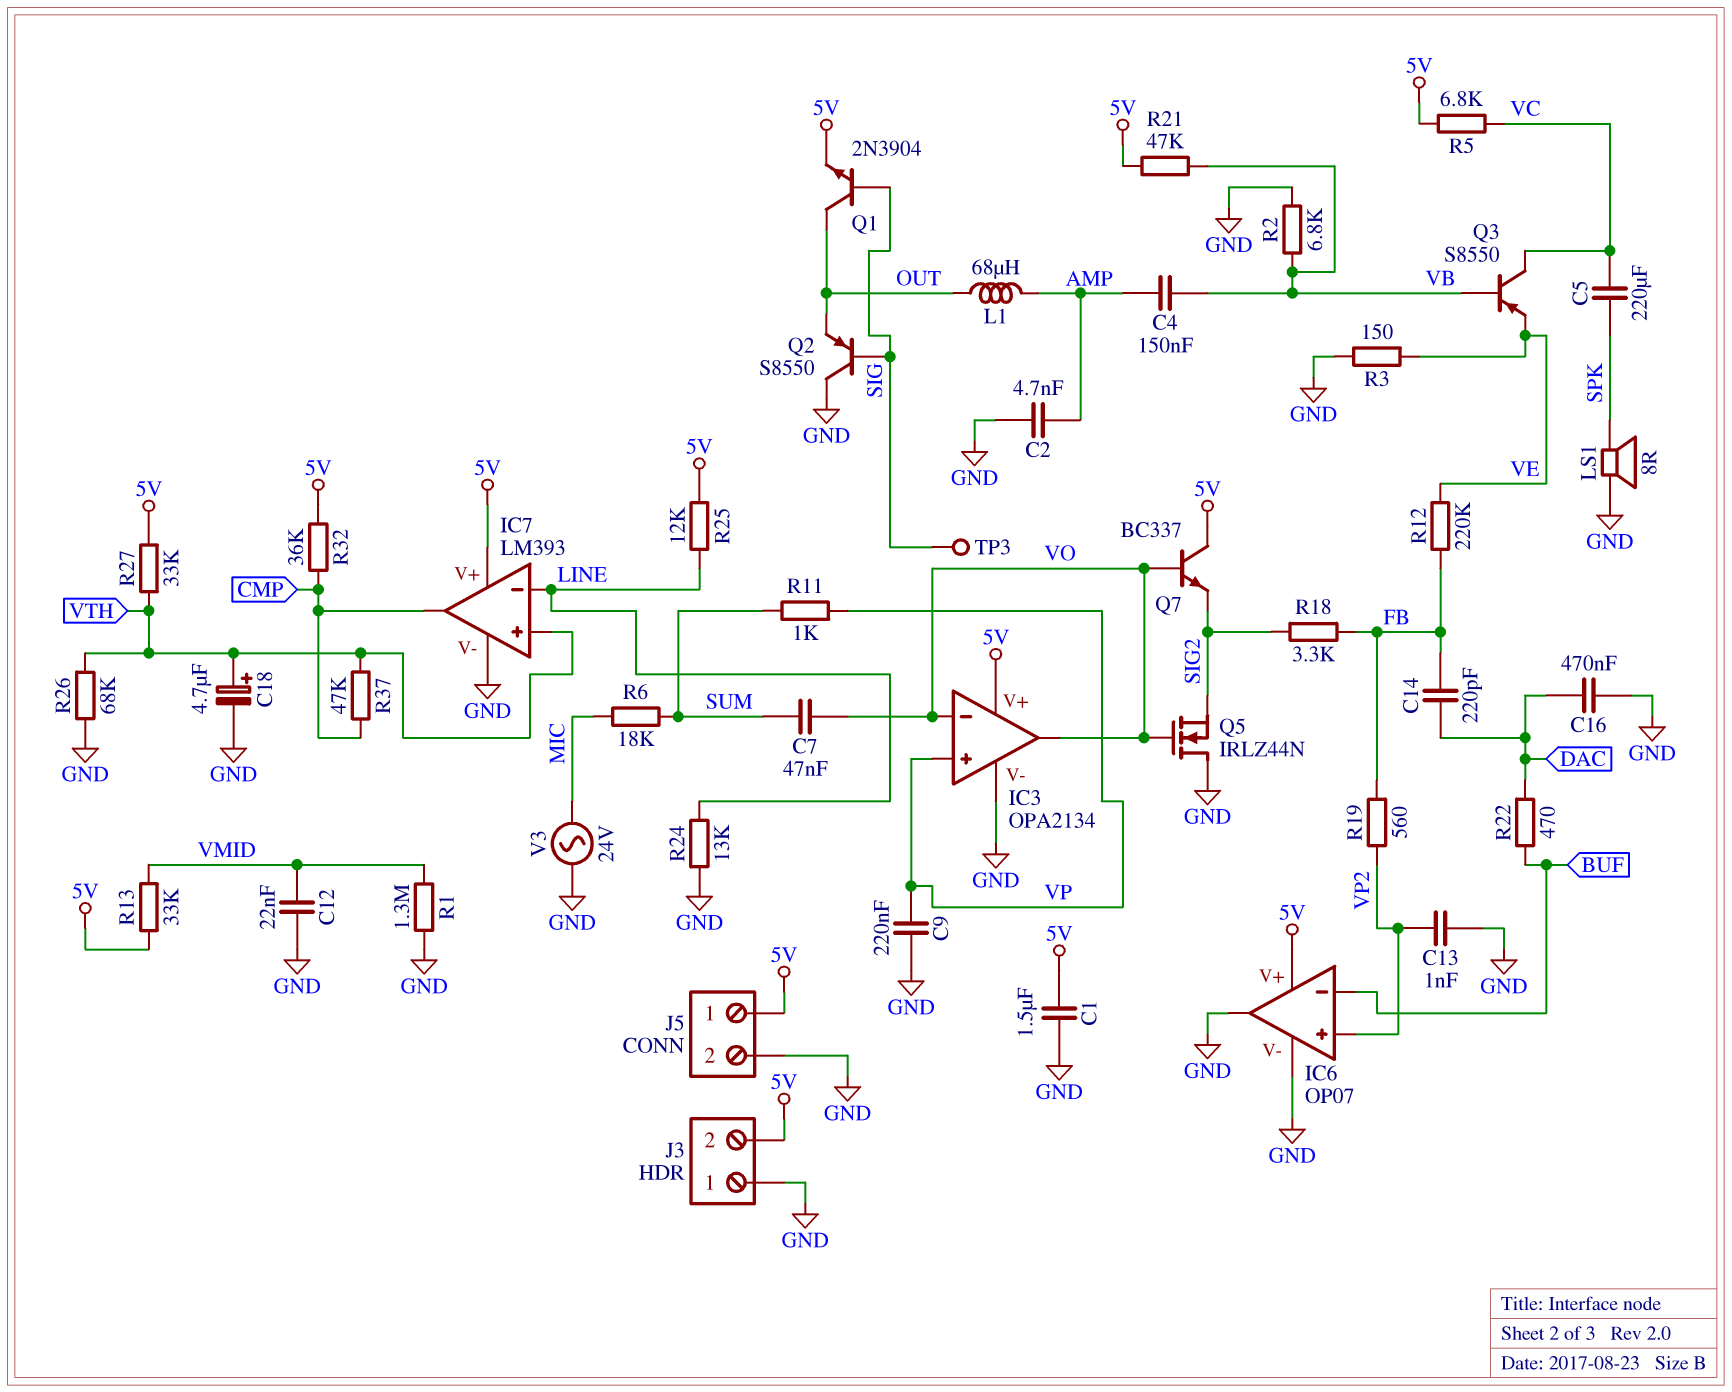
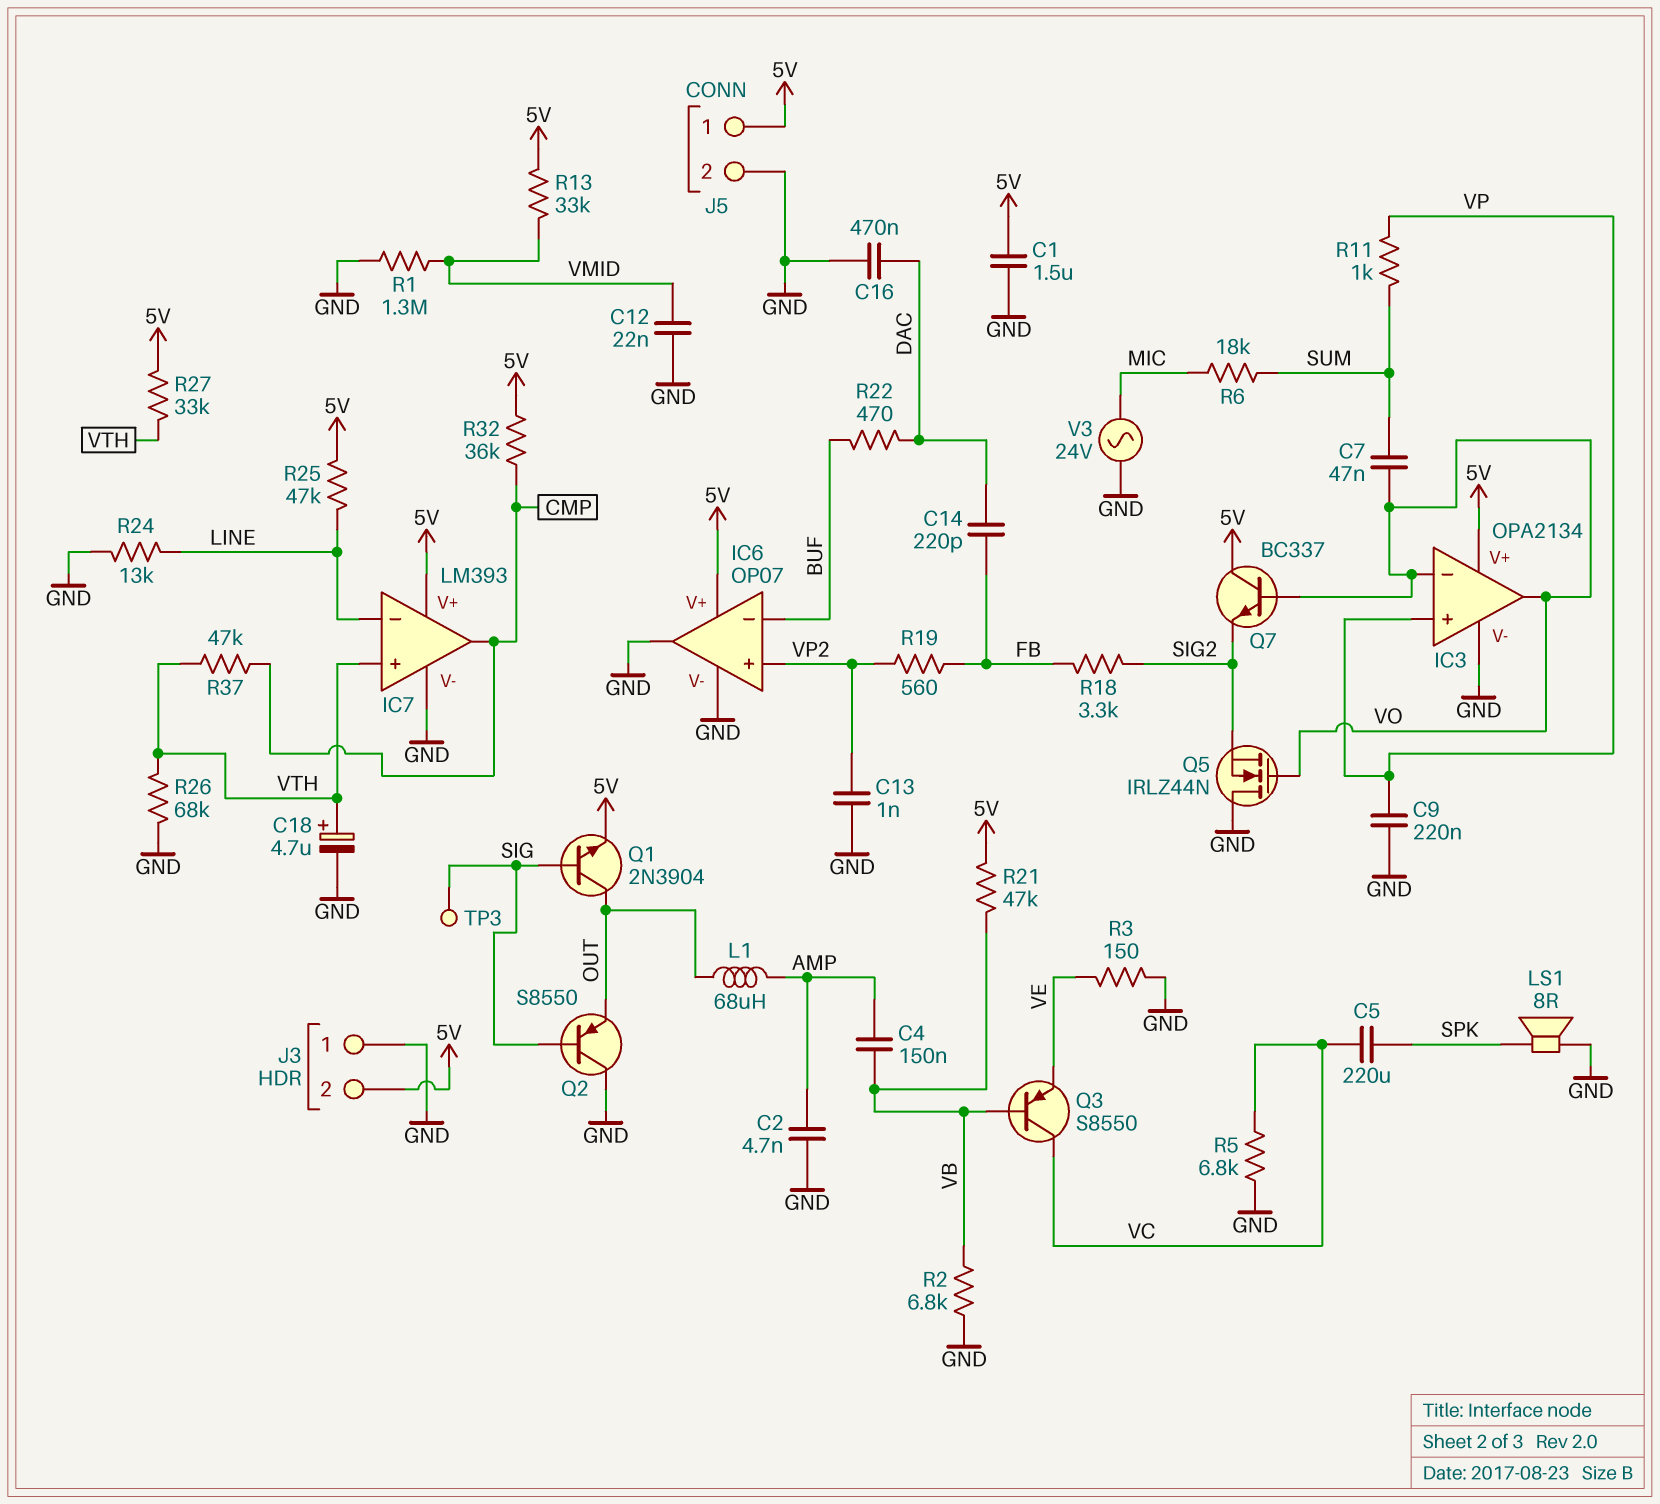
R5: 6.8k (5V, VC) -> 6.8k (GND, VC)
R12: 220k (FB, VE) -> none
R25: 12k (5V, LINE) -> 47k (5V, LINE)

